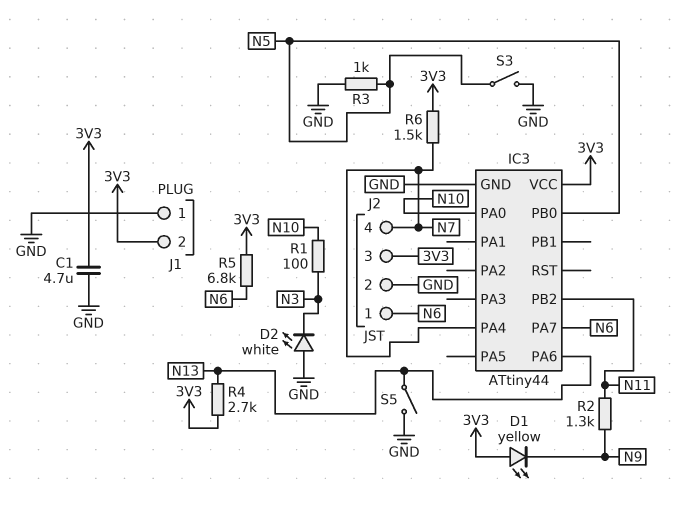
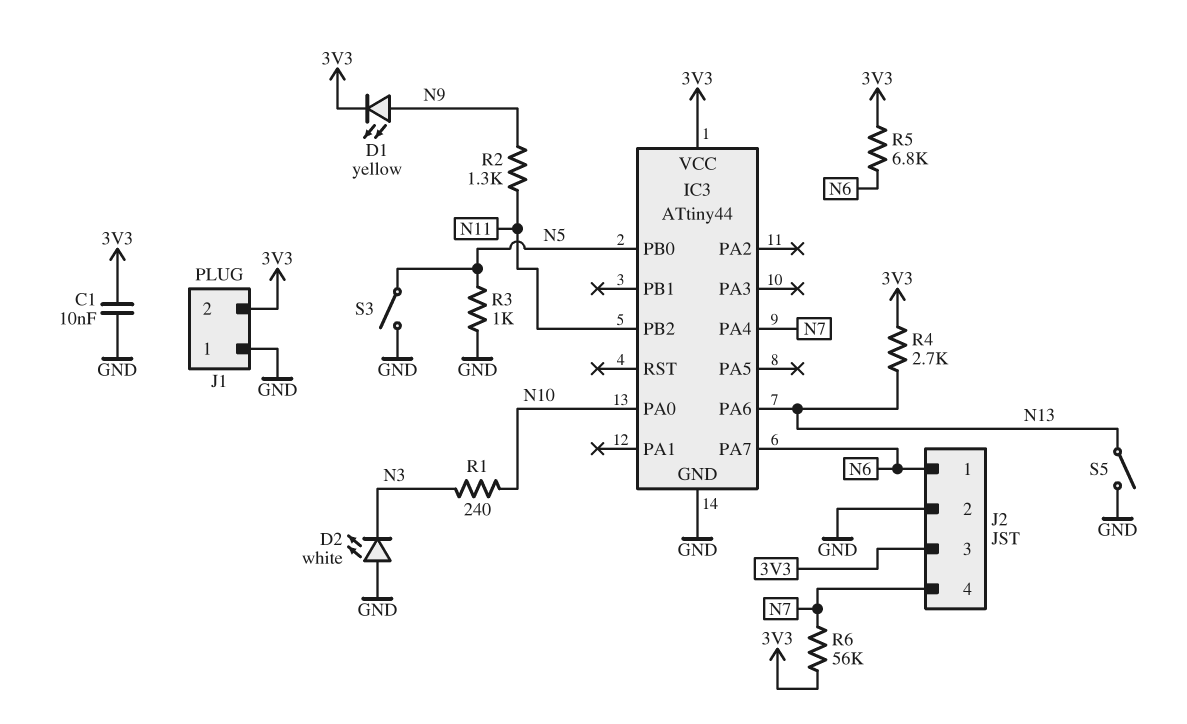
C1: 4.7uF (3V3, GND) -> 10nF (3V3, GND)
D1: LED yellow (A 3V3, K N9) -> LED yellow (A N9, K 3V3)
R1: 100 (N3, N10) -> 240 (N3, N10)
R6: 1.5k (3V3, N7) -> 56k (3V3, N7)

